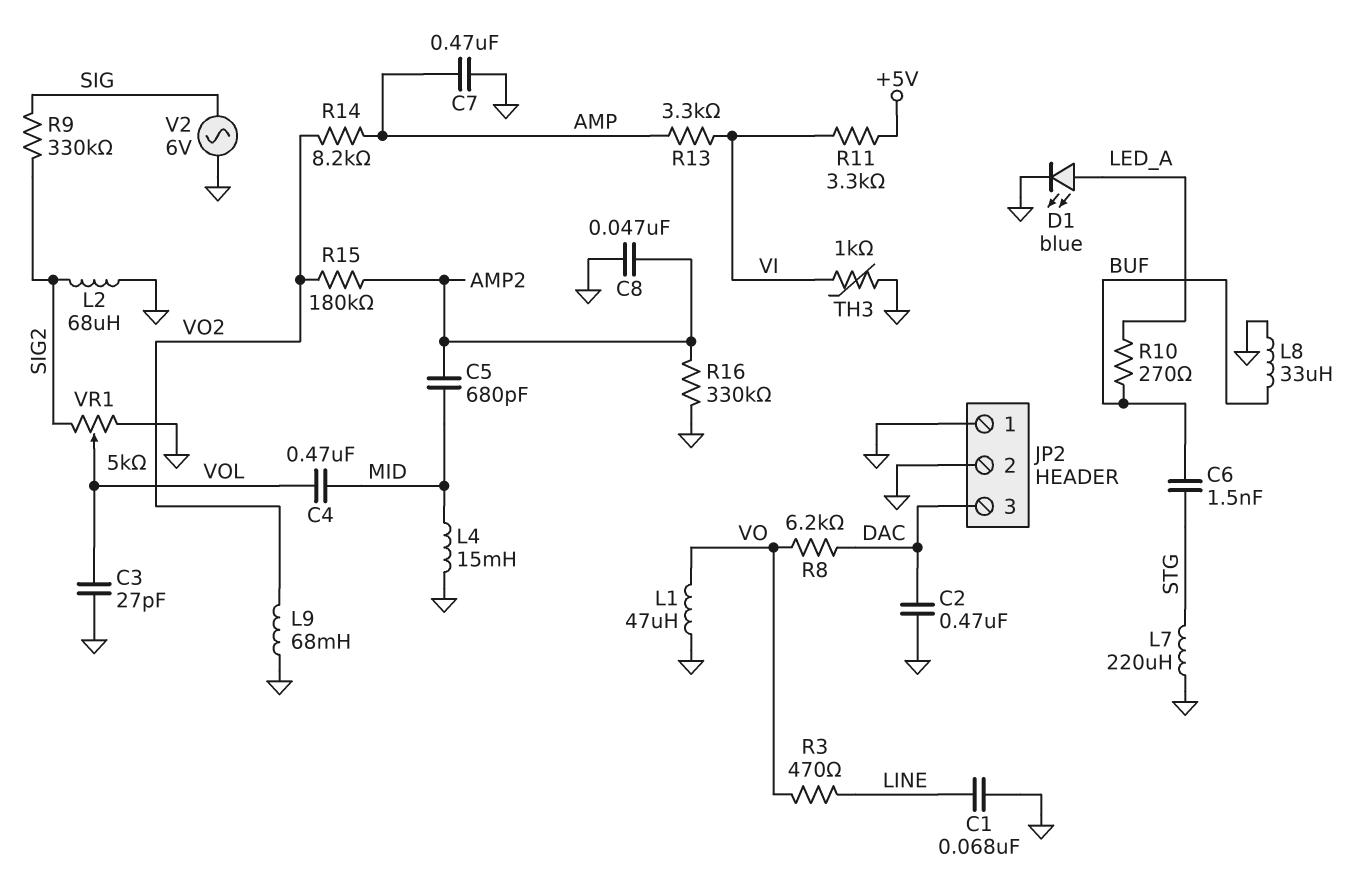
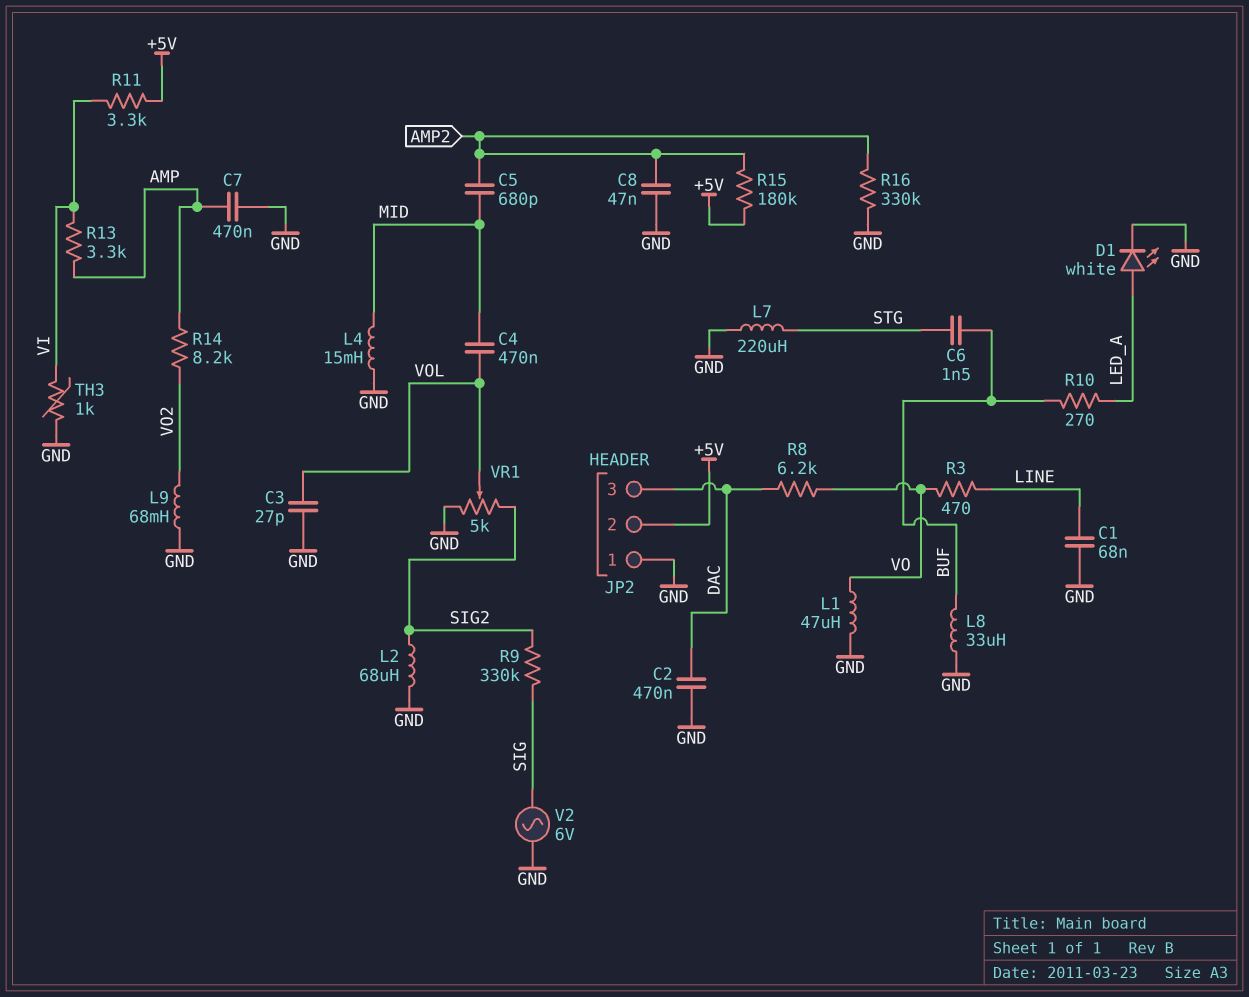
D1: LED blue (A LED_A, K GND) -> LED white (A LED_A, K GND)
JP2 pin 2: GND -> +5V
R15: 180k (AMP2, VO2) -> 180k (+5V, AMP2)

